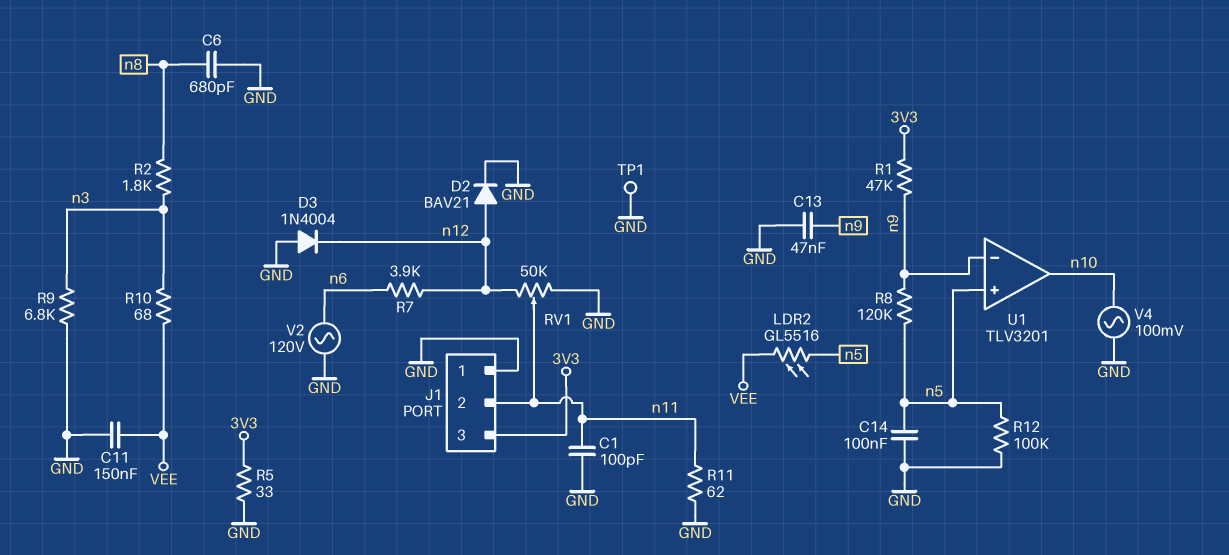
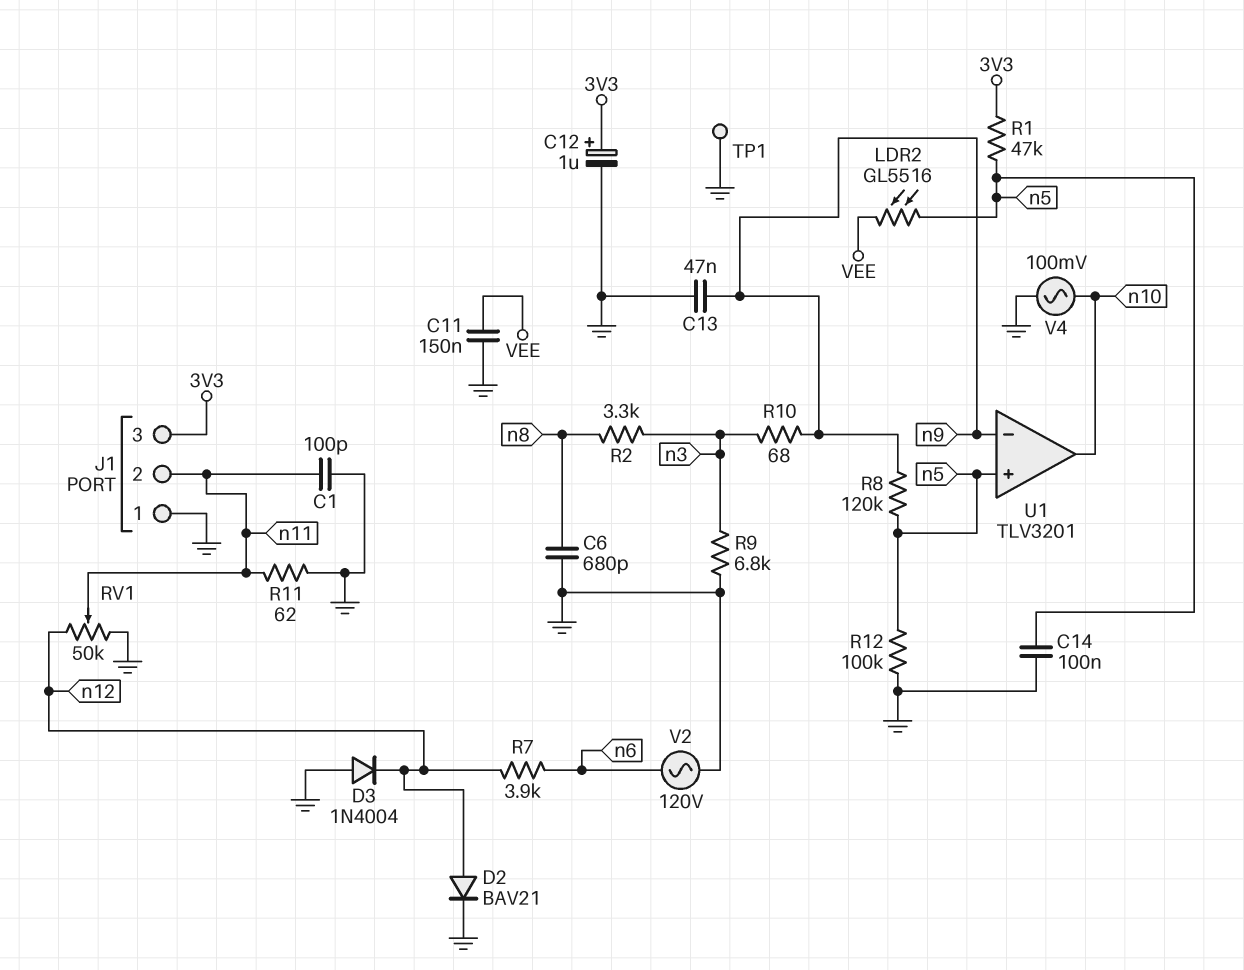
C12: none -> 1uF (plus 3V3, minus GND)
R1: 47k (3V3, n9) -> 47k (3V3, n5)
R2: 1.8k (n3, n8) -> 3.3k (n3, n8)
R5: 33 (3V3, GND) -> none
R10: 68 (VEE, n3) -> 68 (n3, n9)

